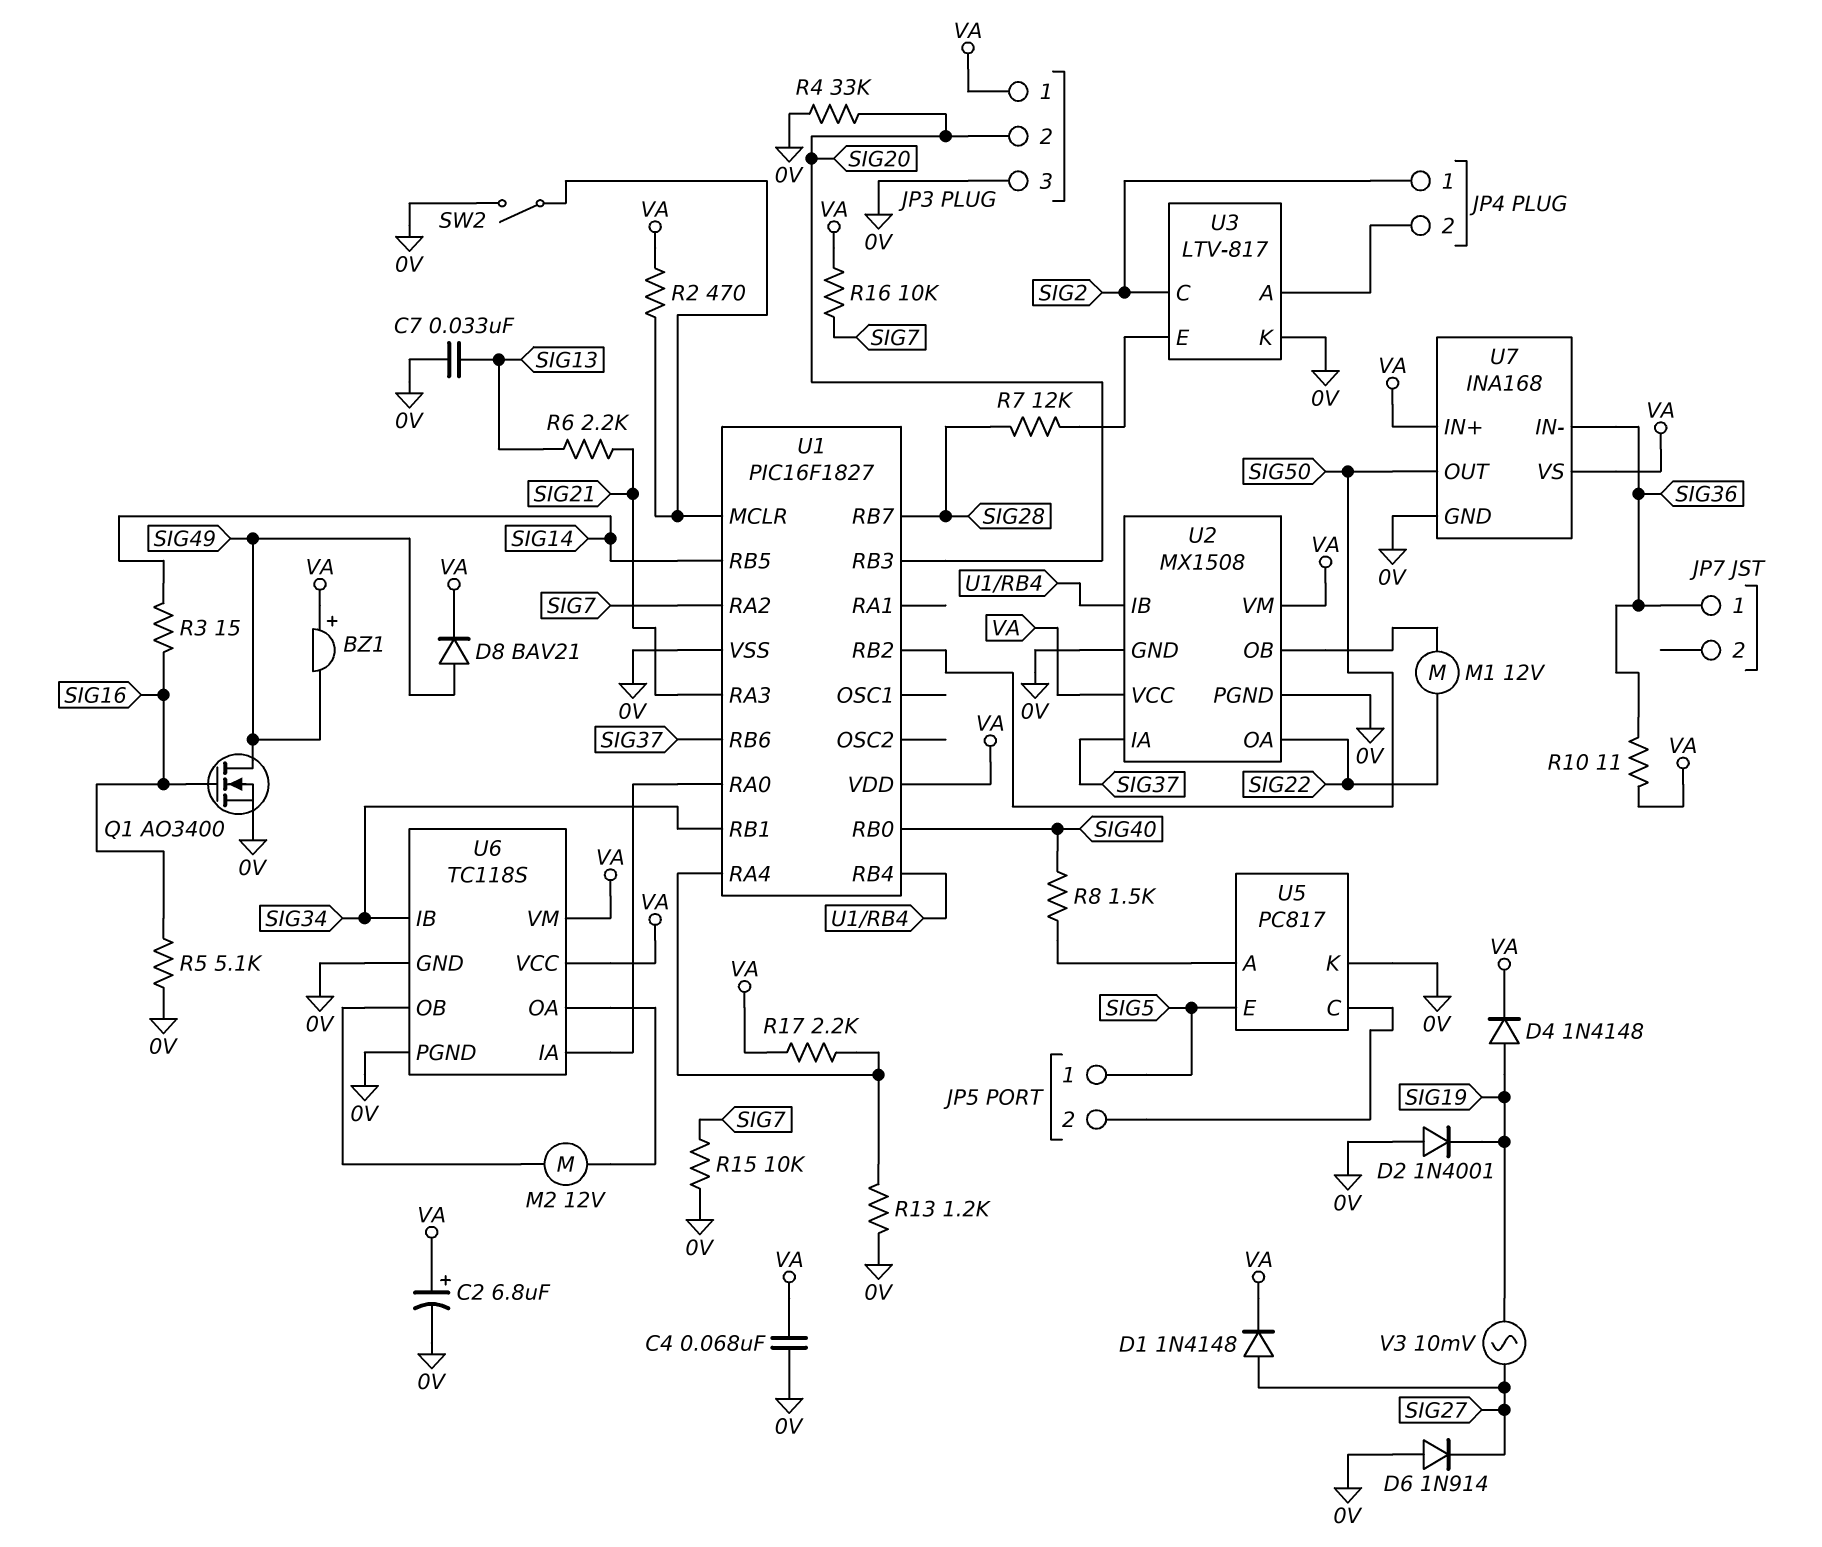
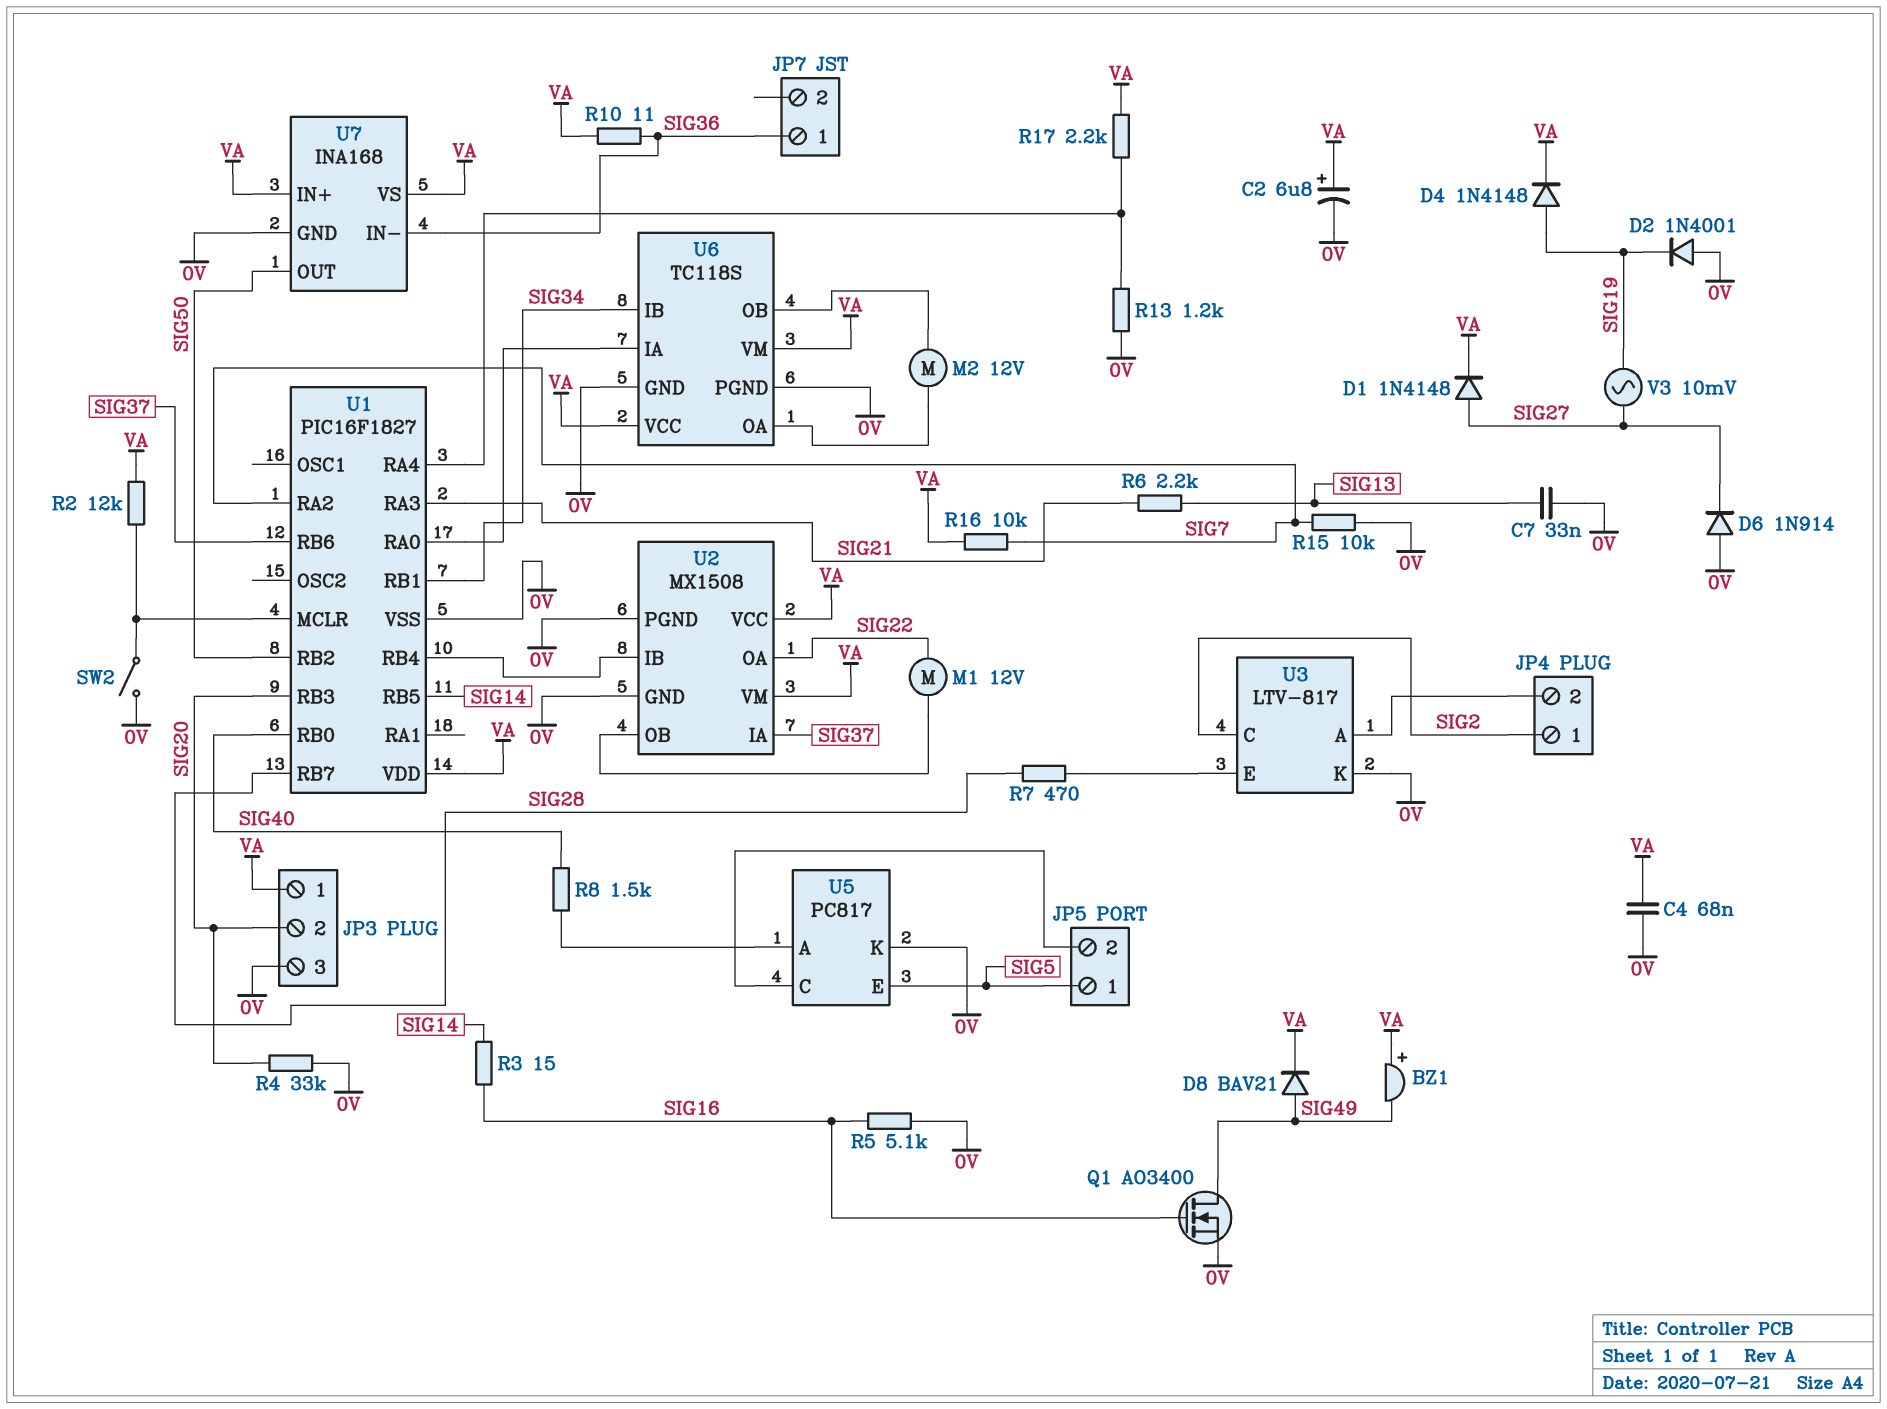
R2: 470 (U1/MCLR, VA) -> 12k (U1/MCLR, VA)
R7: 12k (SIG28, U3/E) -> 470 (SIG28, U3/E)

